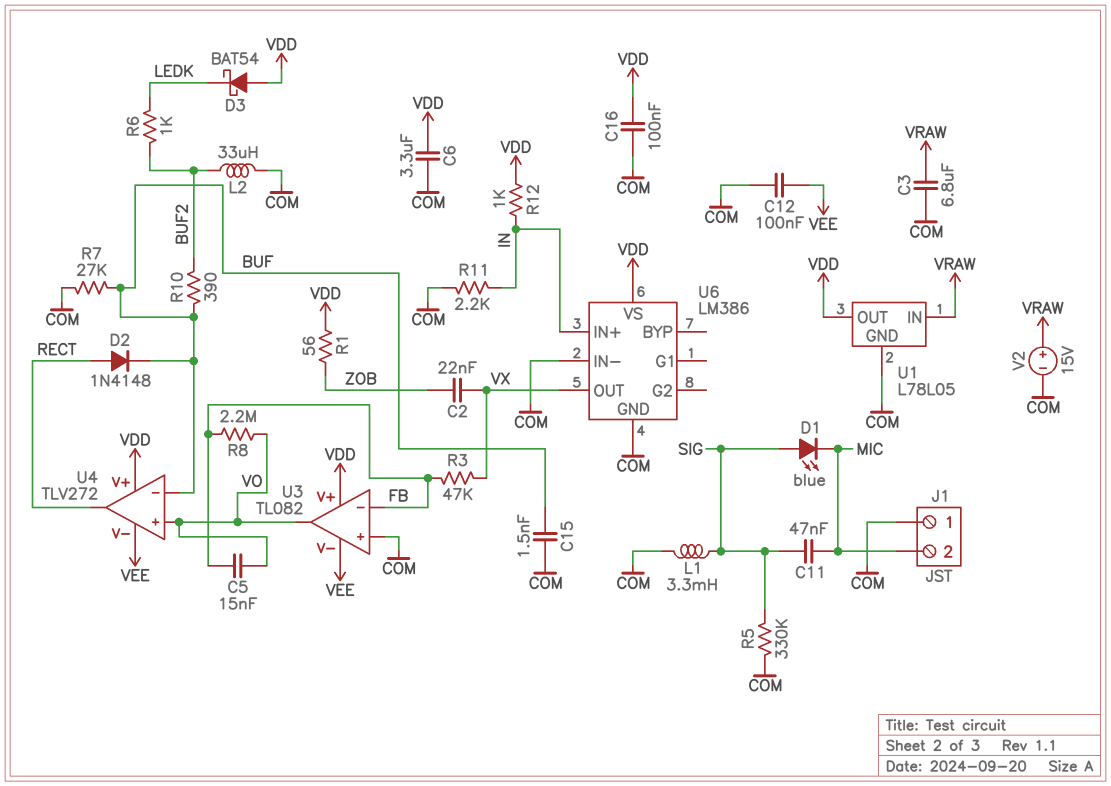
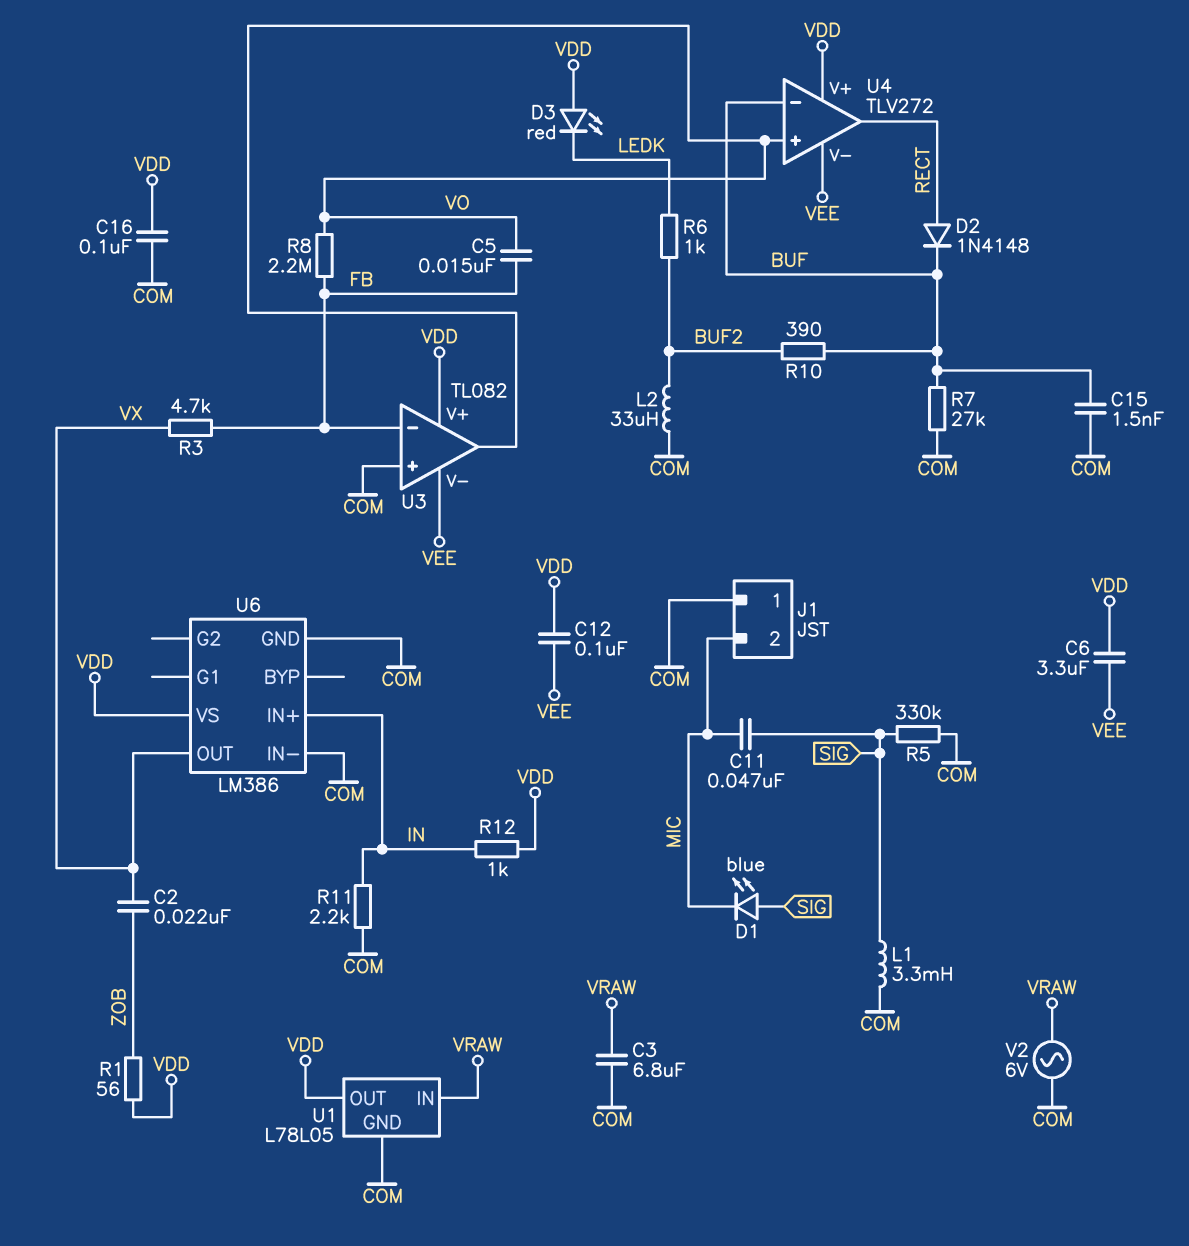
C6: 3.3uF (COM, VDD) -> 3.3uF (VDD, VEE)
C12: 100nF (COM, VEE) -> 100nF (VDD, VEE)
D3: schottky BAT54 (A VDD, K LEDK) -> LED red (A VDD, K LEDK)
R3: 47k (FB, VX) -> 4.7k (FB, VX)
V2: 15V (plus VRAW, minus COM) -> AC 6V (COM, VRAW)

